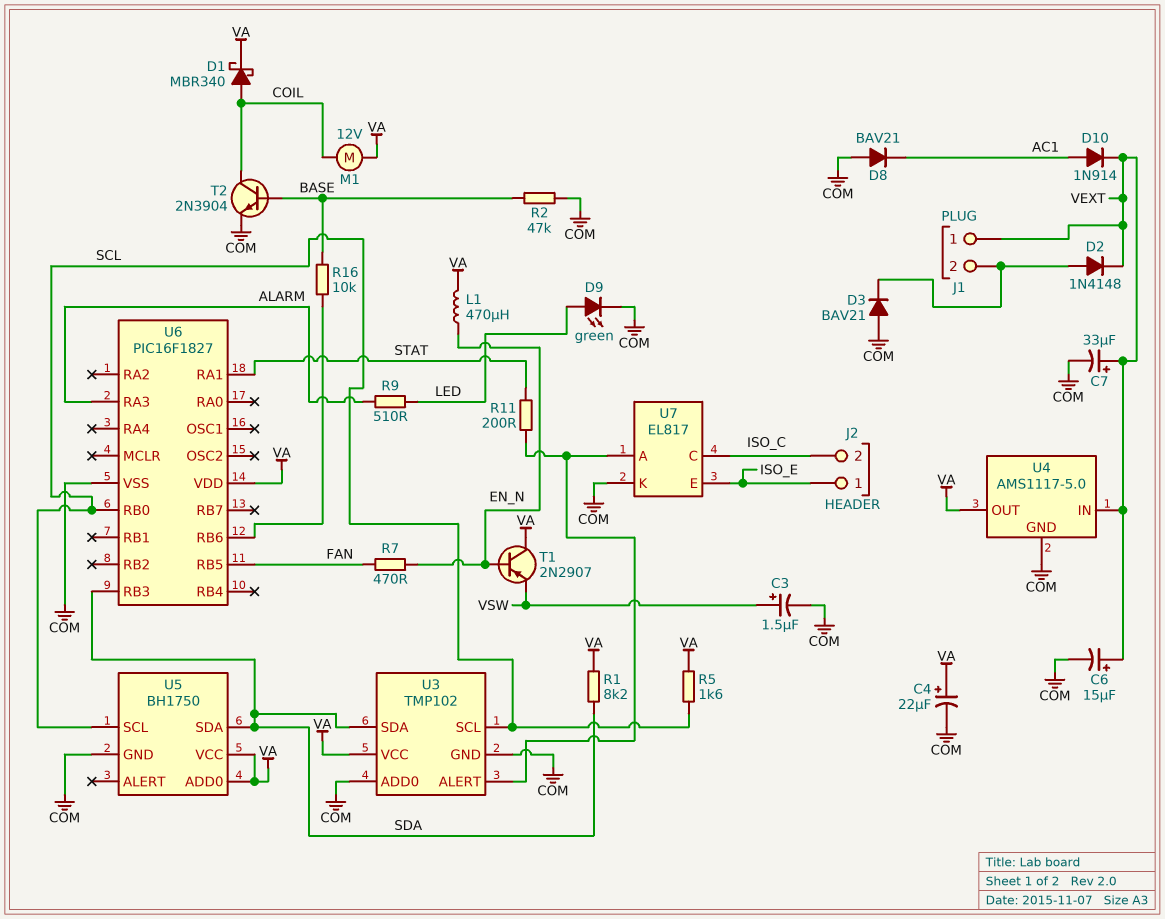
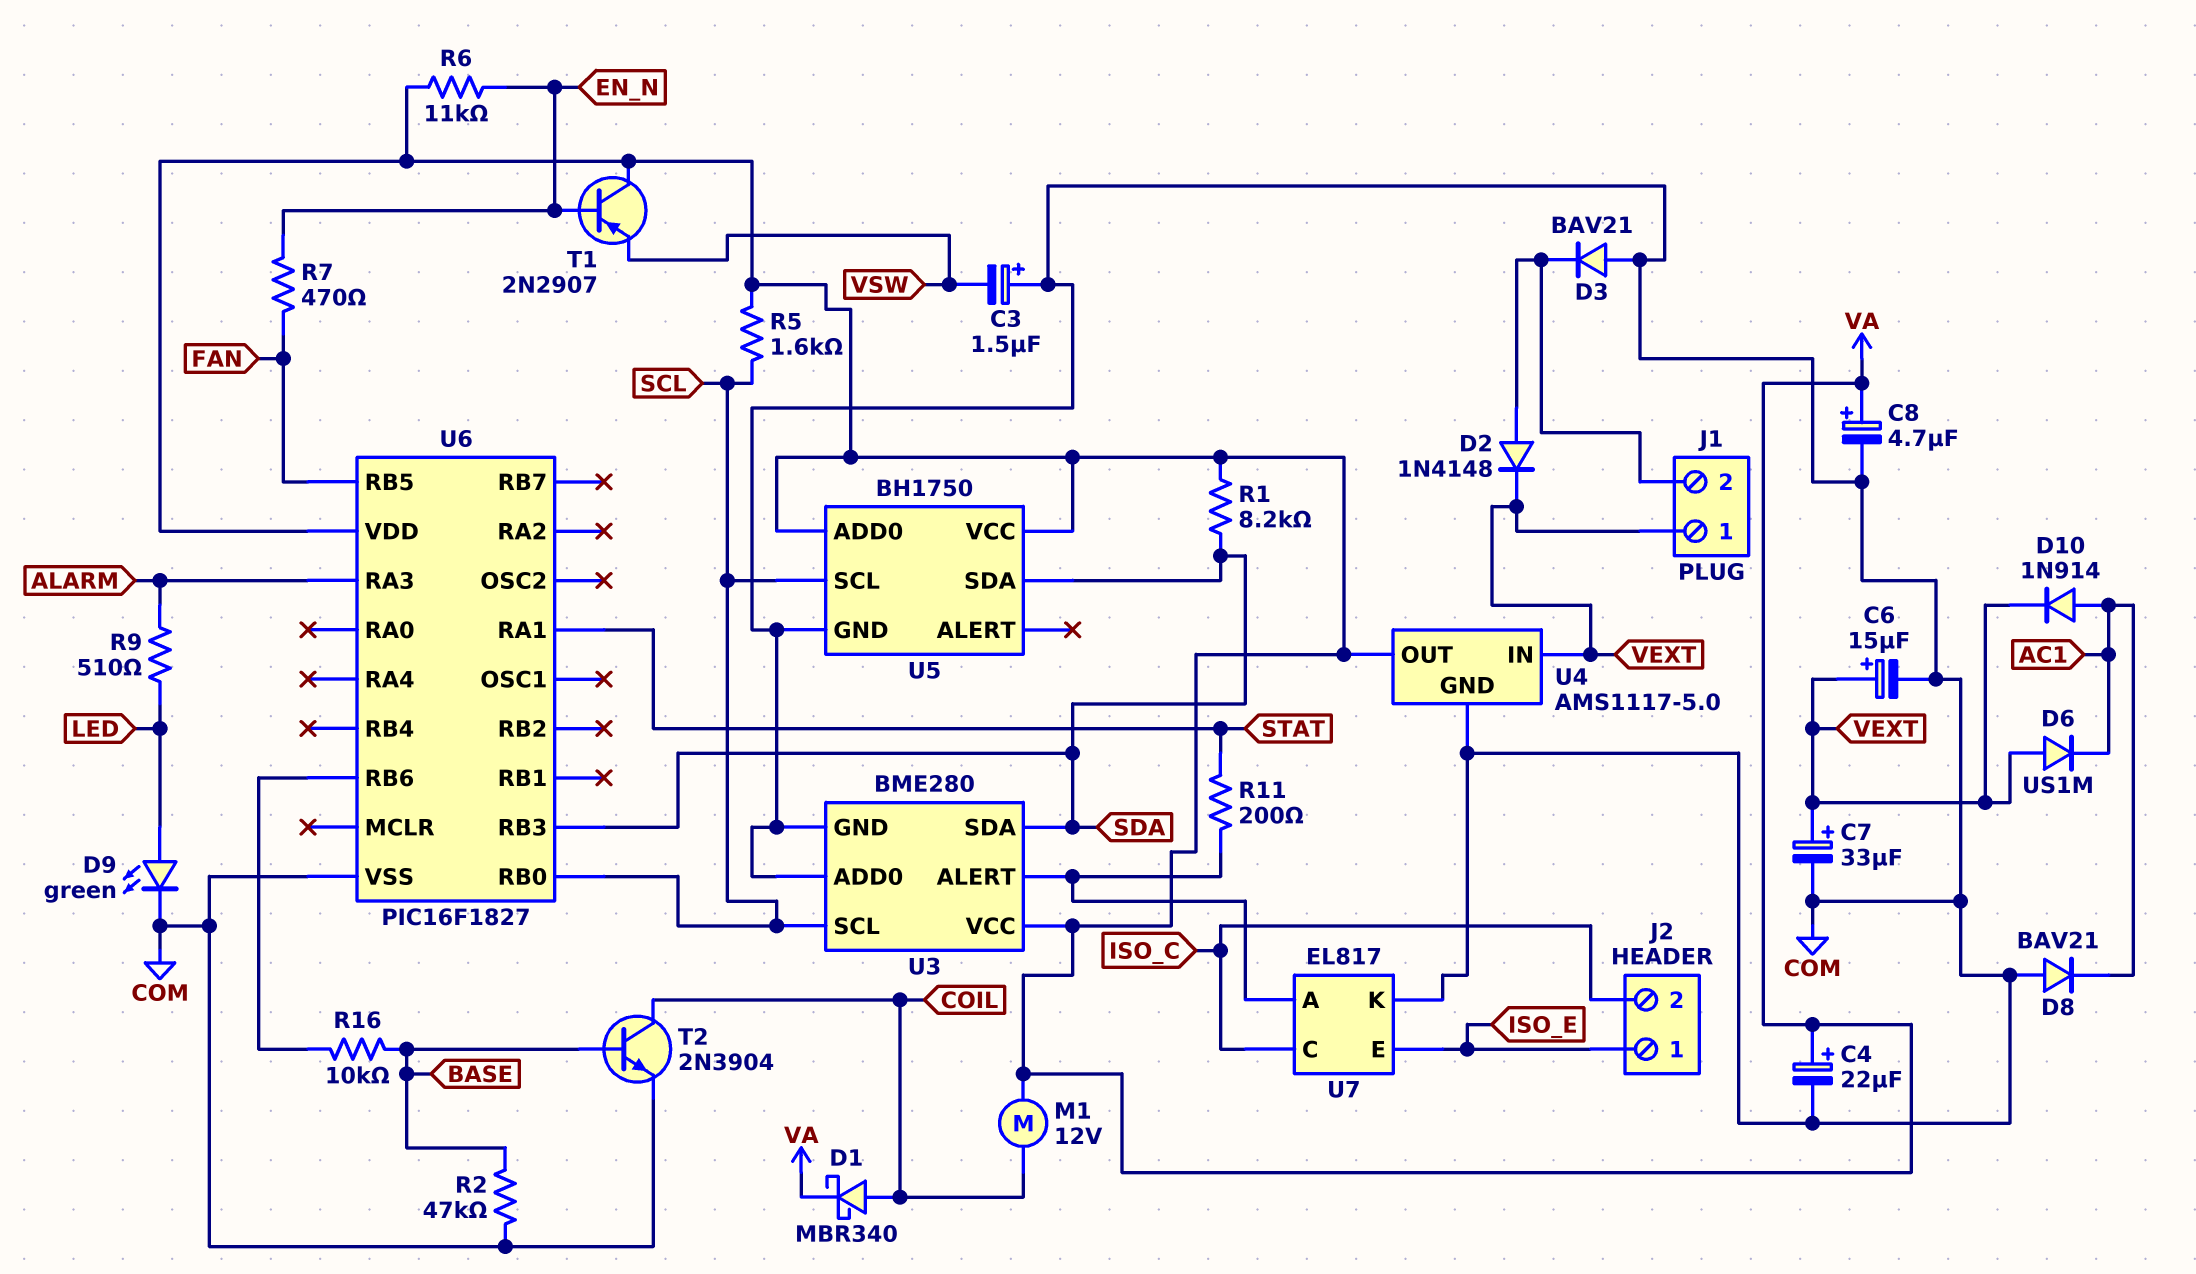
C3: 1.5uF (plus VSW, minus COM) -> 1.5uF (plus COM, minus VSW)
C8: none -> 4.7uF (plus VA, minus COM)
D6: none -> diode US1M (A VEXT, K AC1)
L1: 470uH (EN_N, VA) -> none
R6: none -> 11k (EN_N, VA)
U3: TMP102 -> BME280

